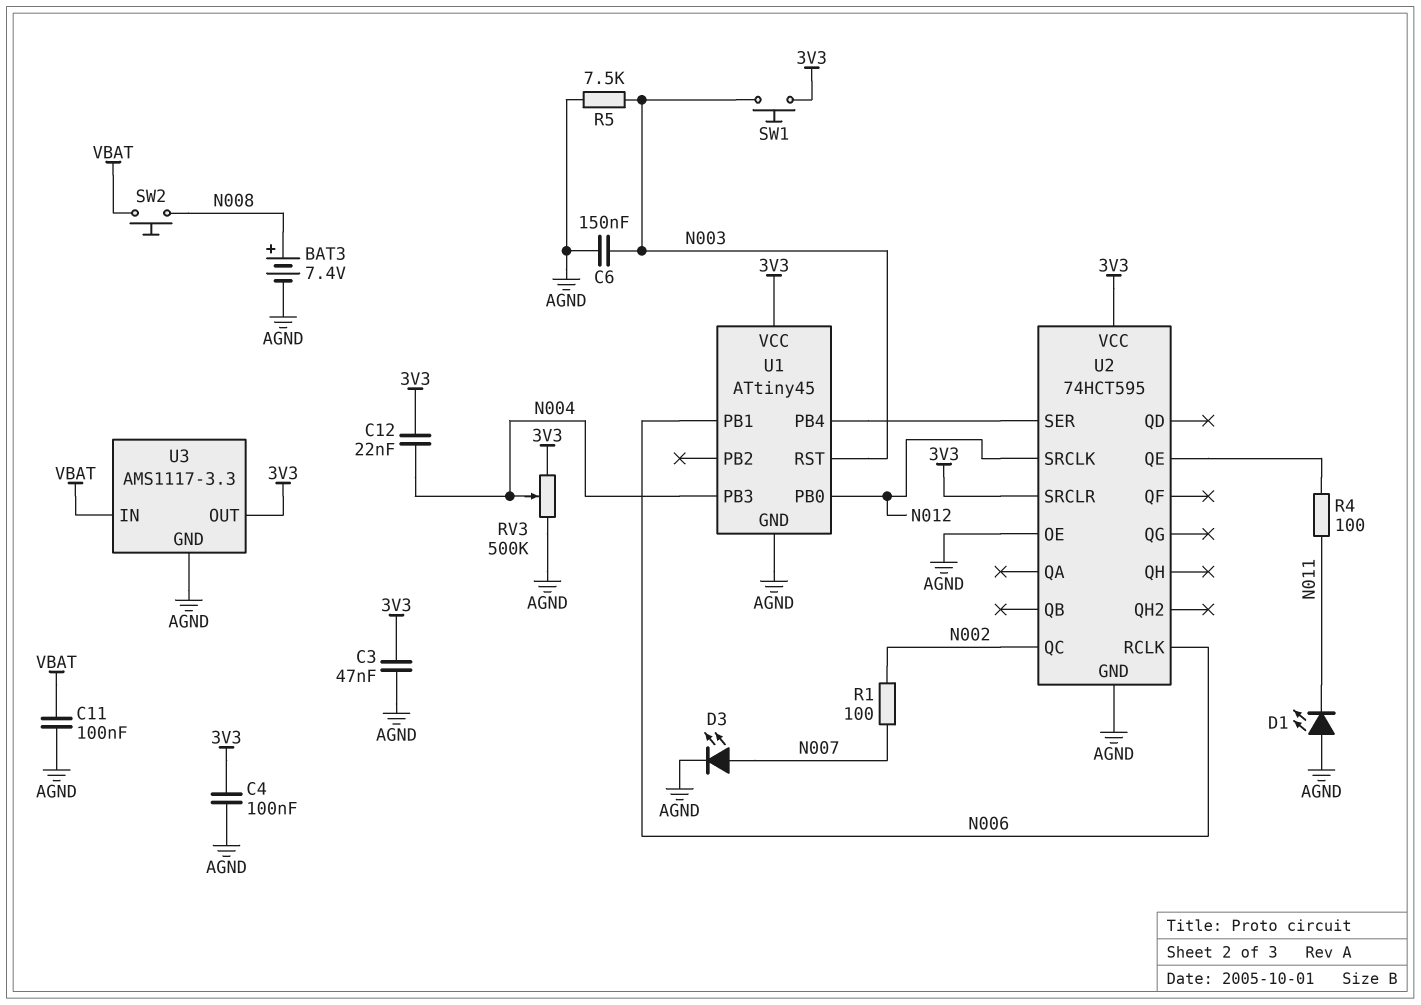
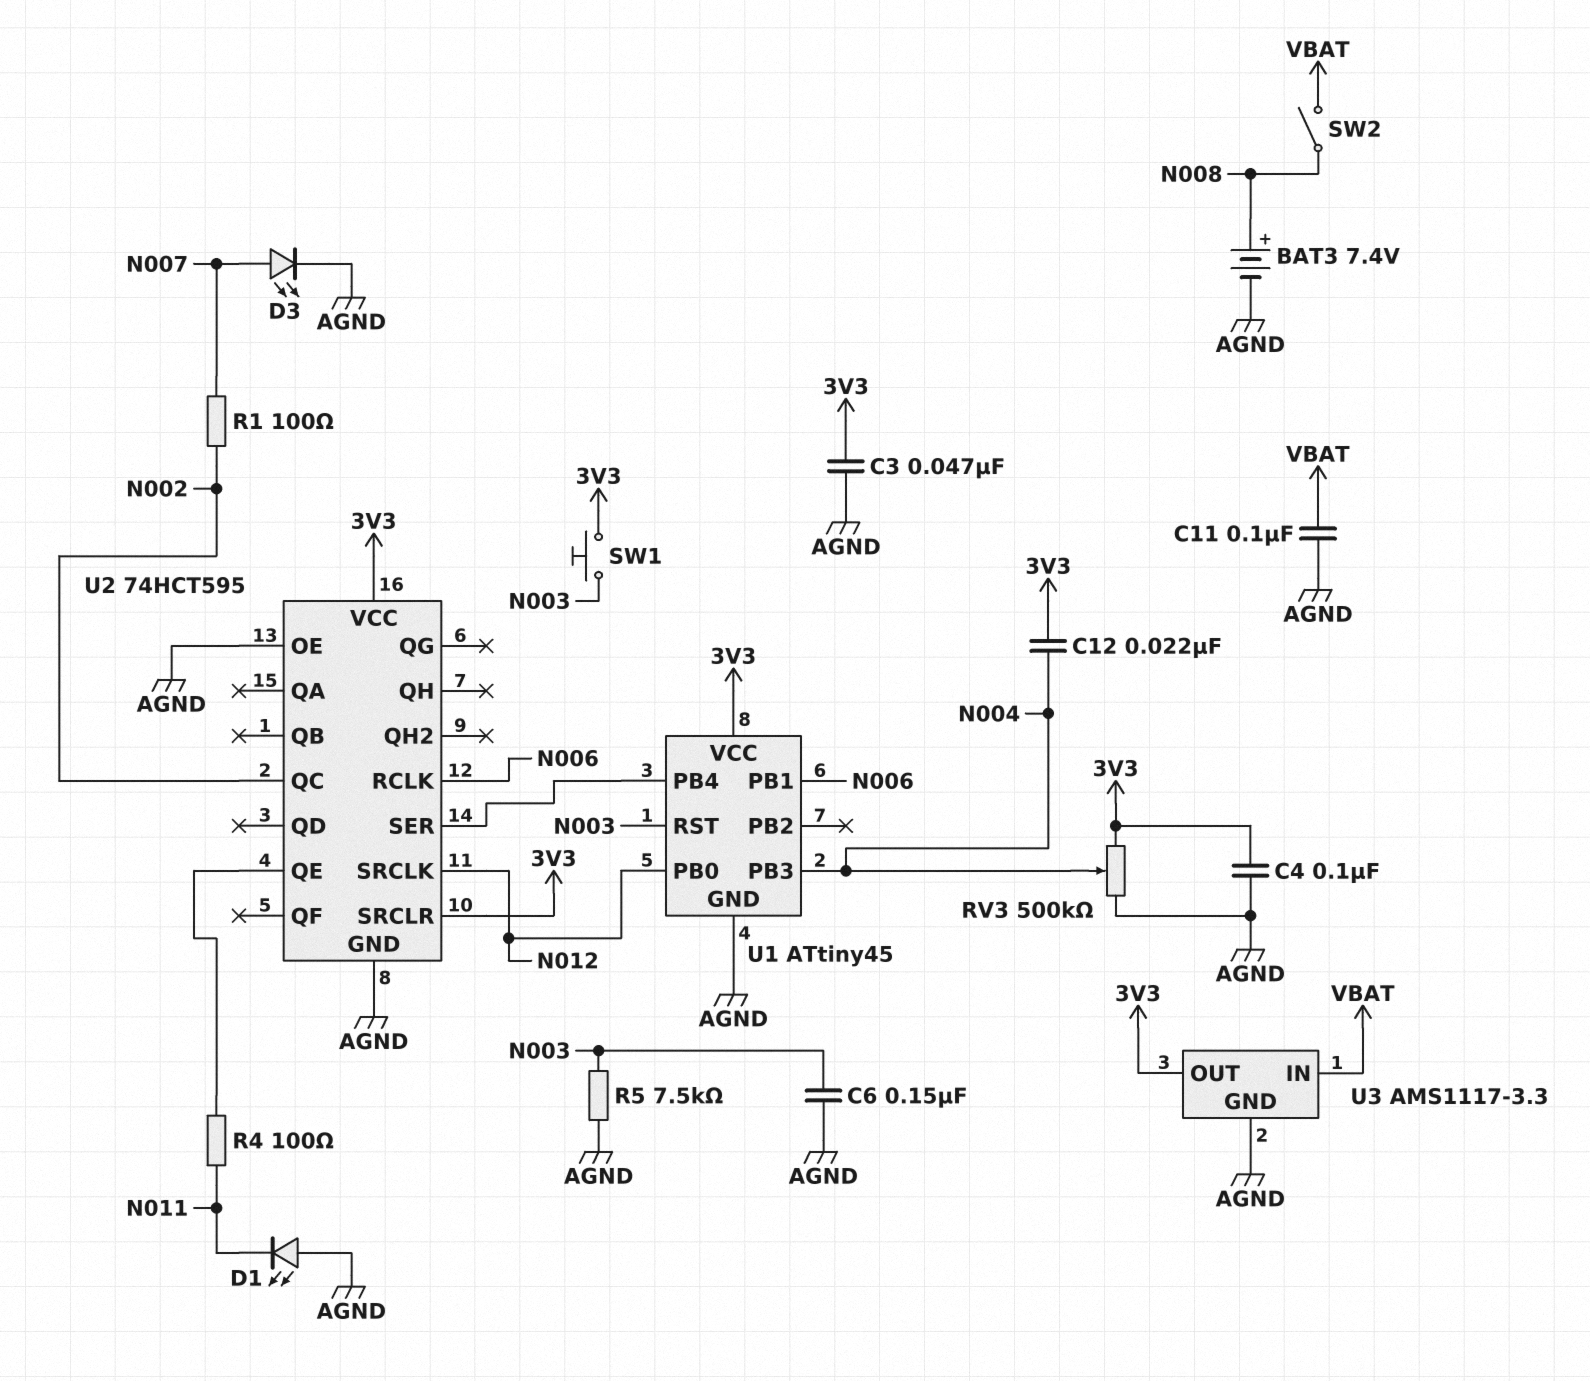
SW2: button (N008, VBAT) -> switch (N008, VBAT)

